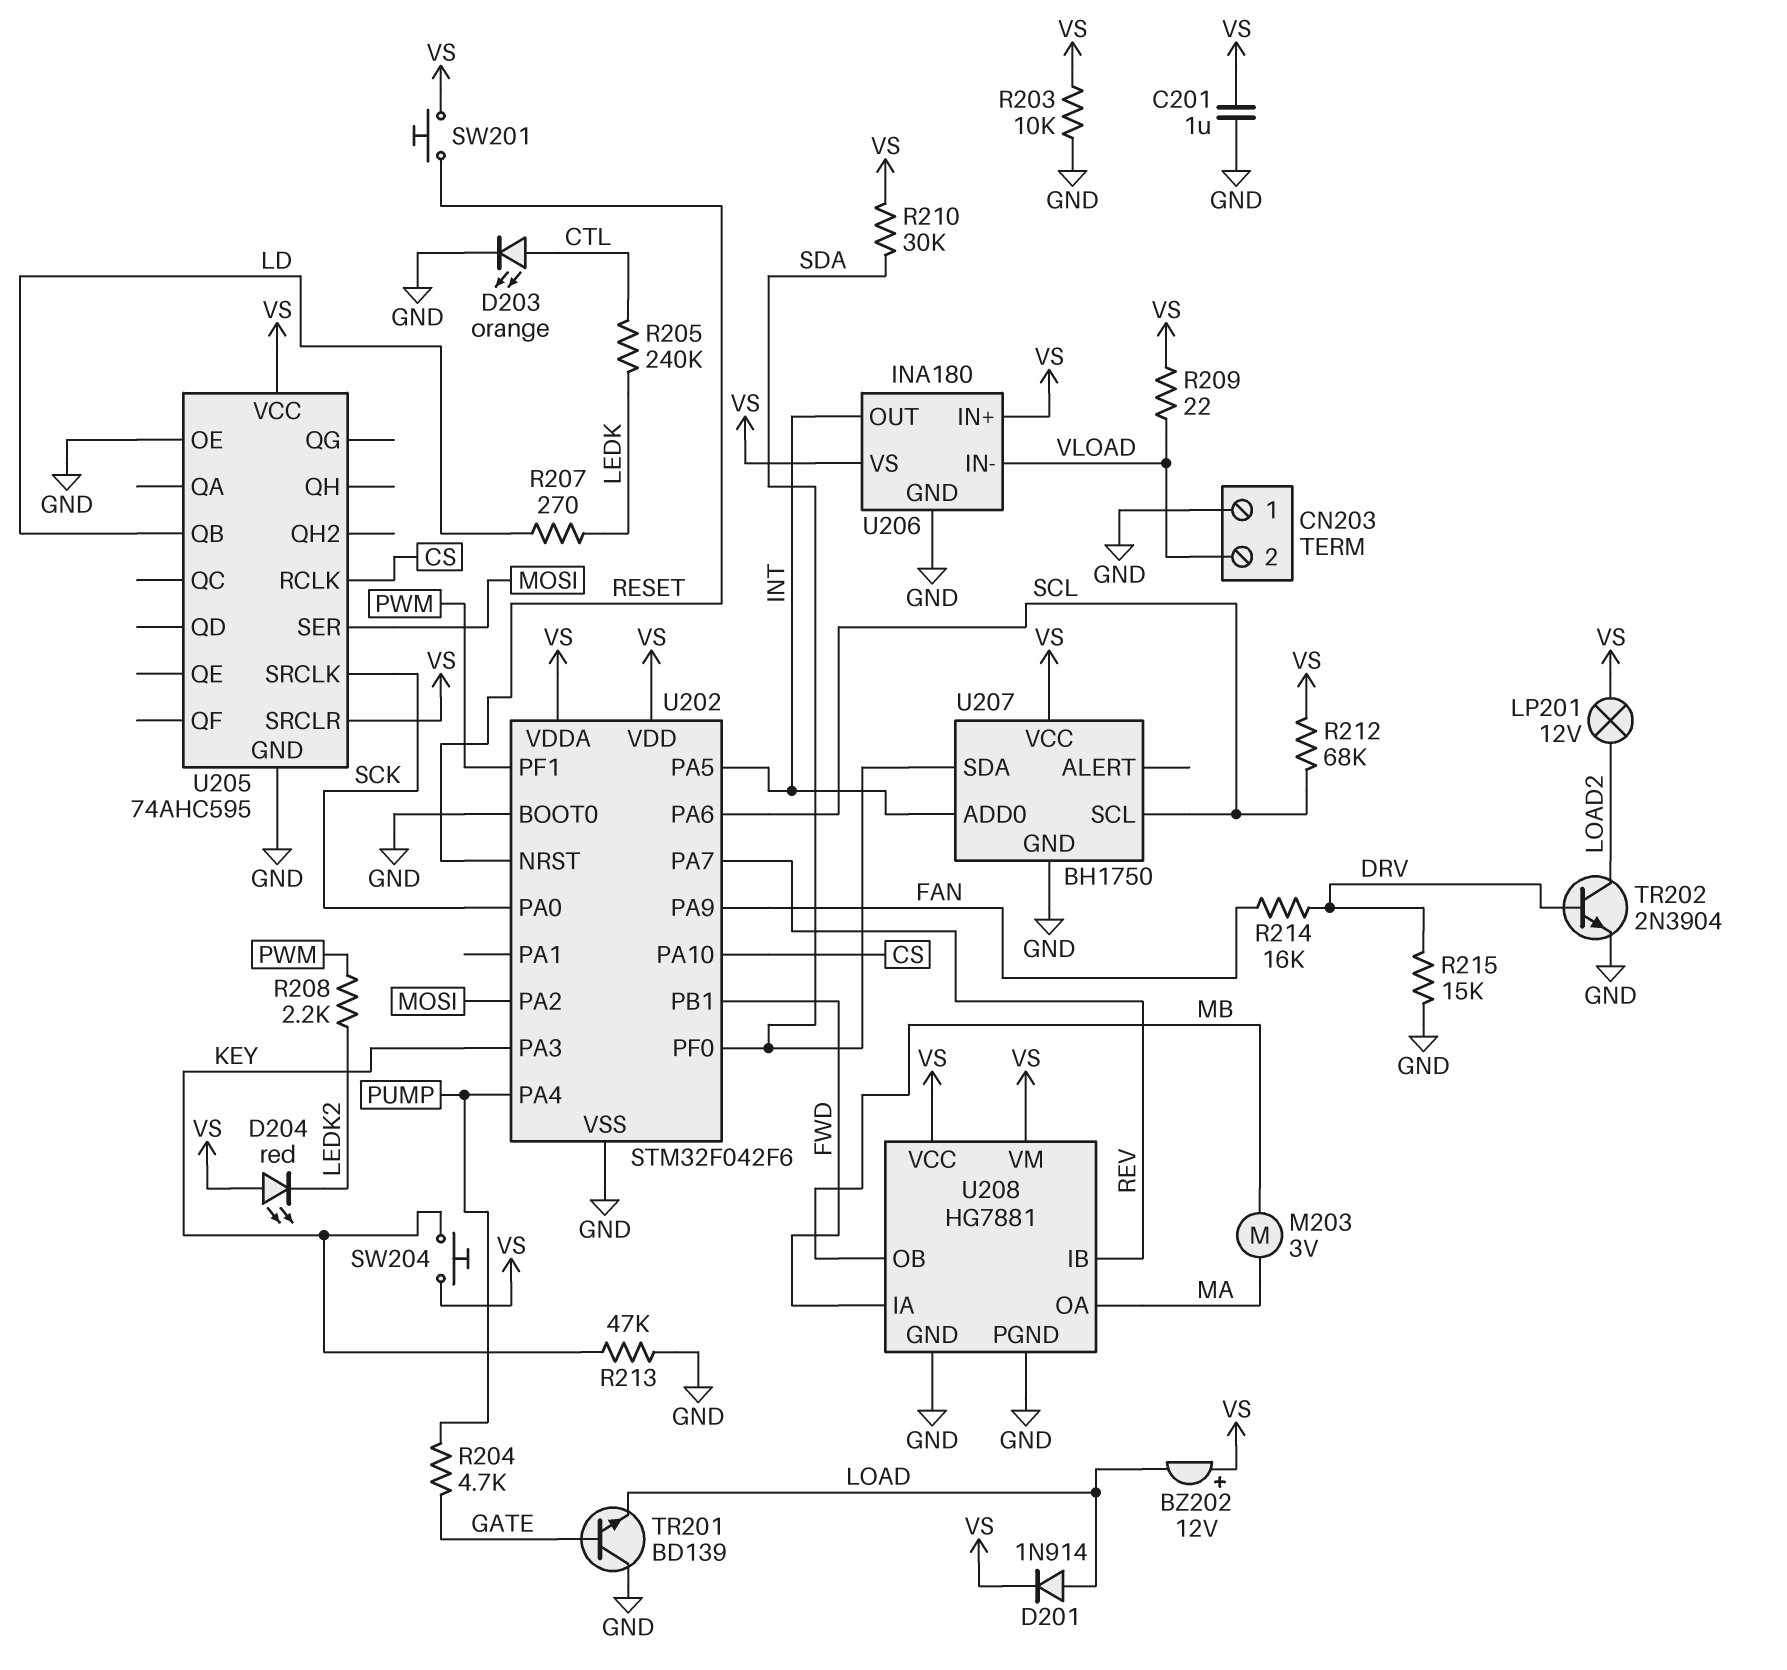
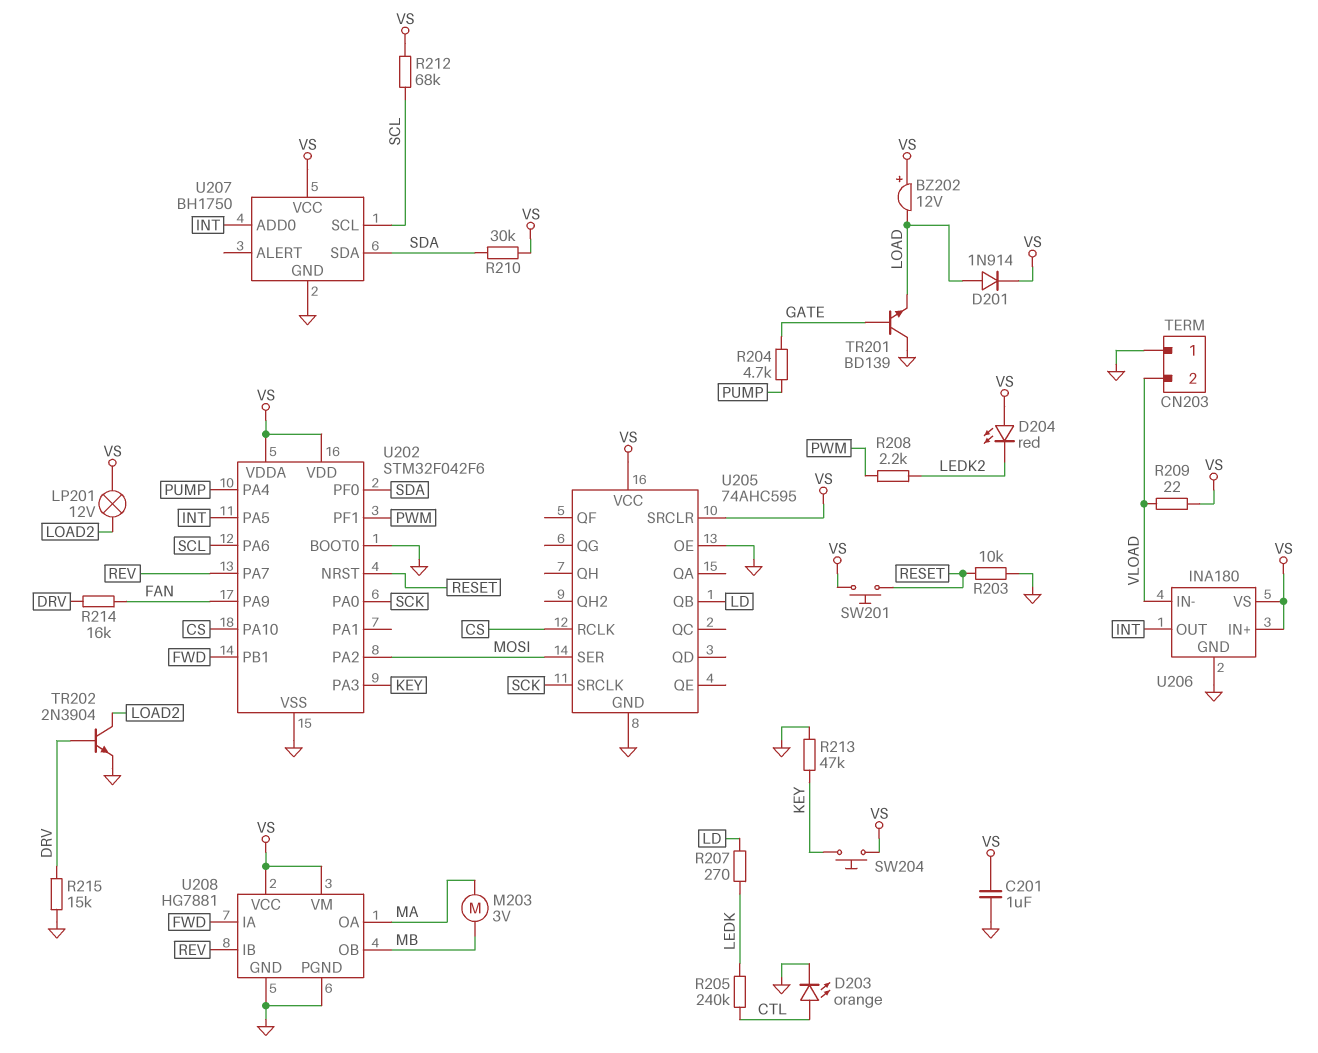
R203: 10k (GND, VS) -> 10k (GND, RESET)

